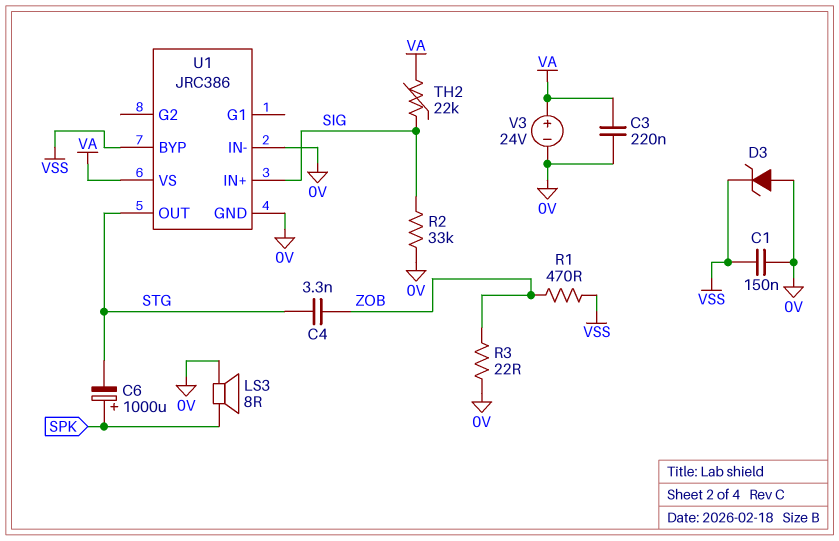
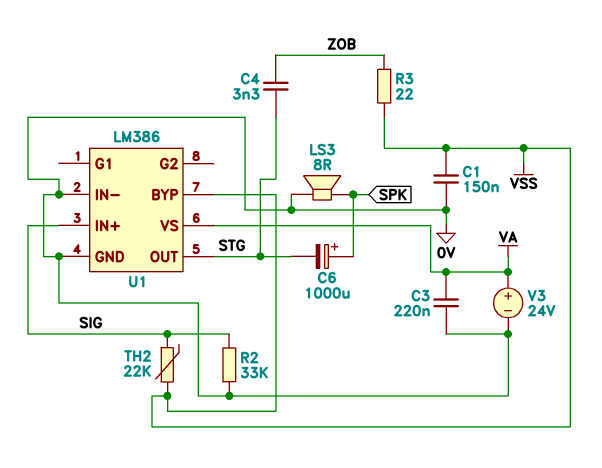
D3: zener (A 0V, K VSS) -> none
R1: 470 (VSS, ZOB) -> none
R3: 22 (0V, ZOB) -> 22 (VSS, ZOB)
TH2: 22k (SIG, VA) -> 22k (SIG, VSS)
U1: JRC386 -> LM386

